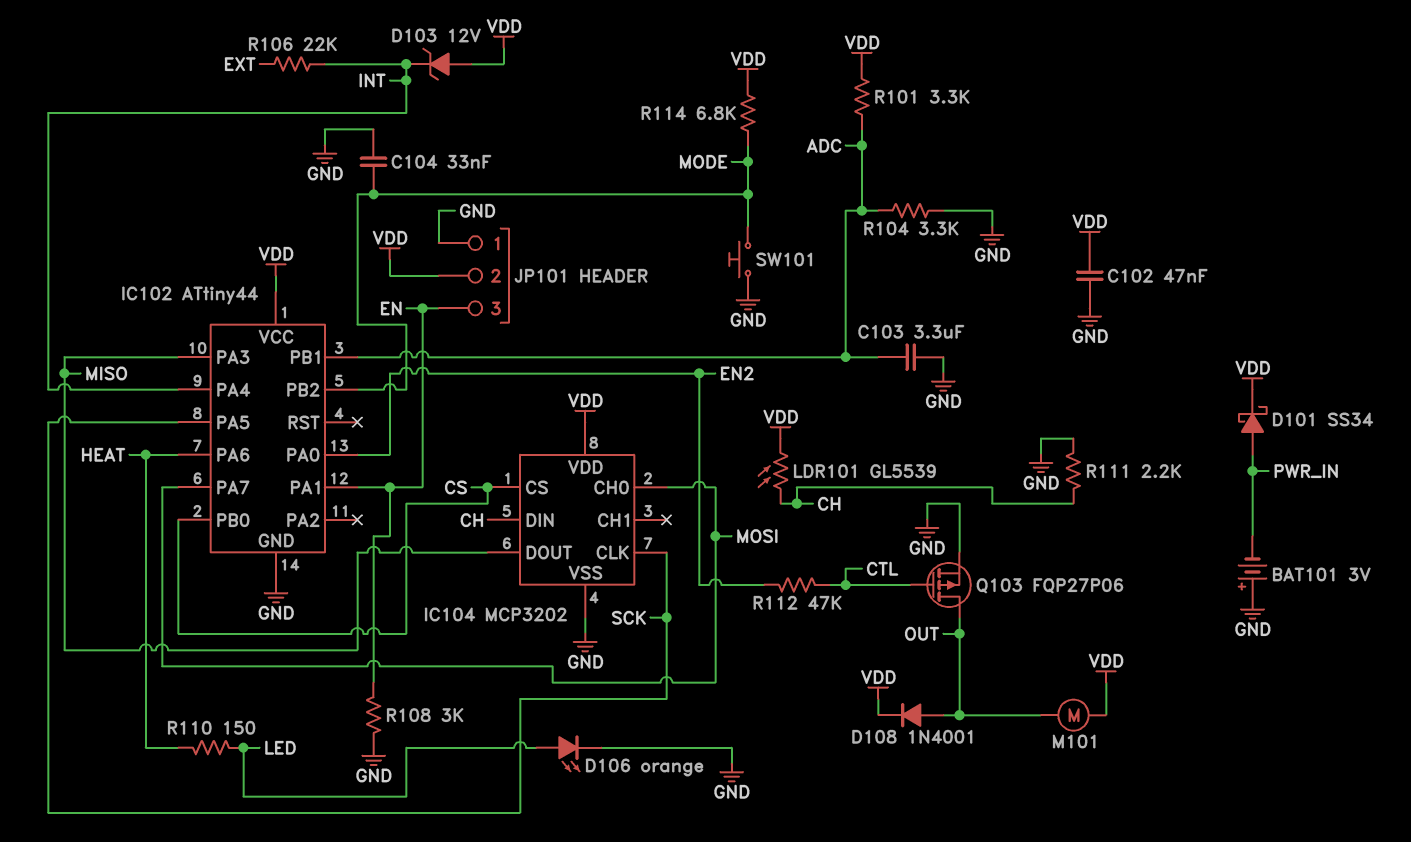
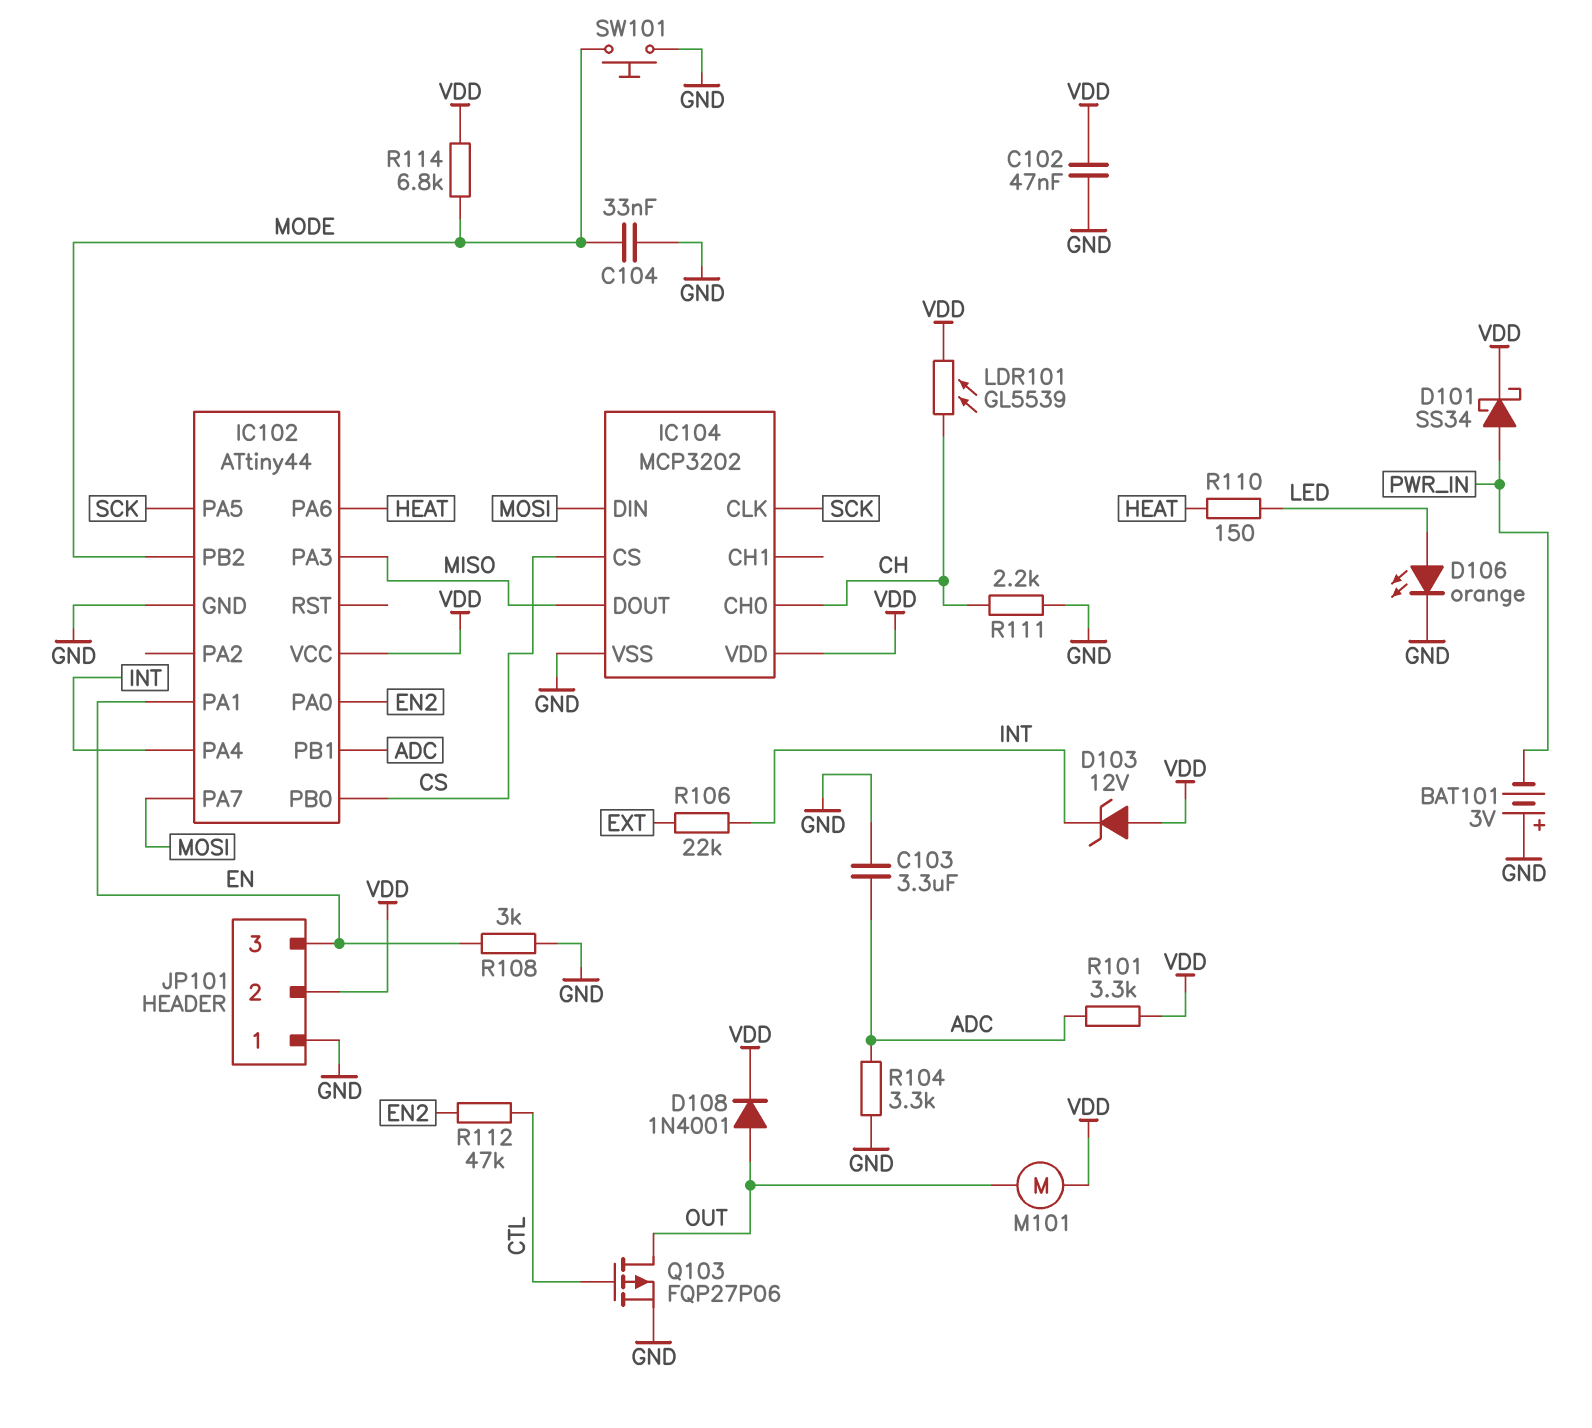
IC104 pin CH0: MOSI -> CH
IC104 pin DIN: CH -> MOSI

